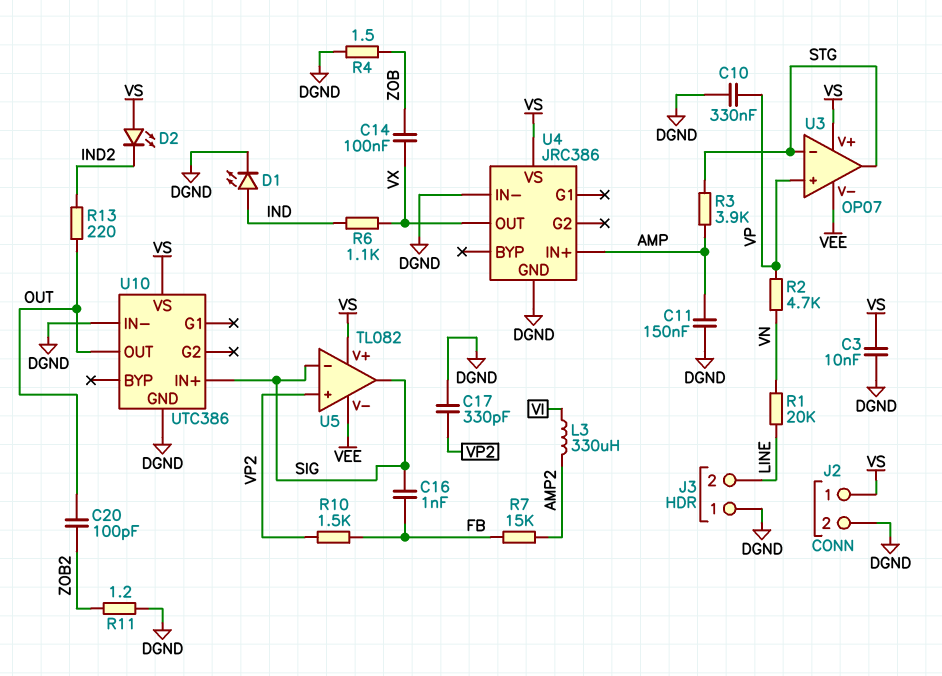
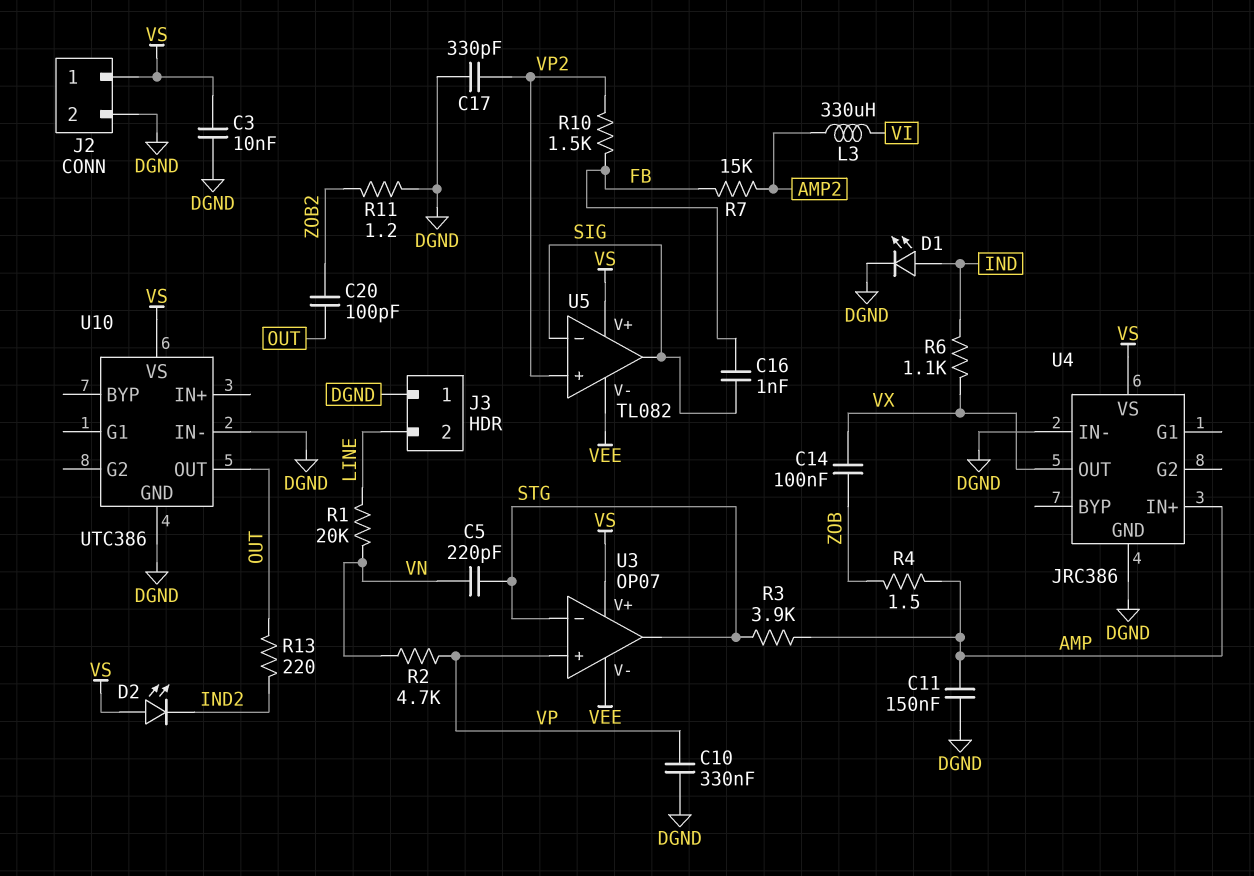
C5: none -> 220pF (STG, VN)
R4: 1.5 (DGND, ZOB) -> 1.5 (AMP, ZOB)
U10 pin IN+: SIG -> none

